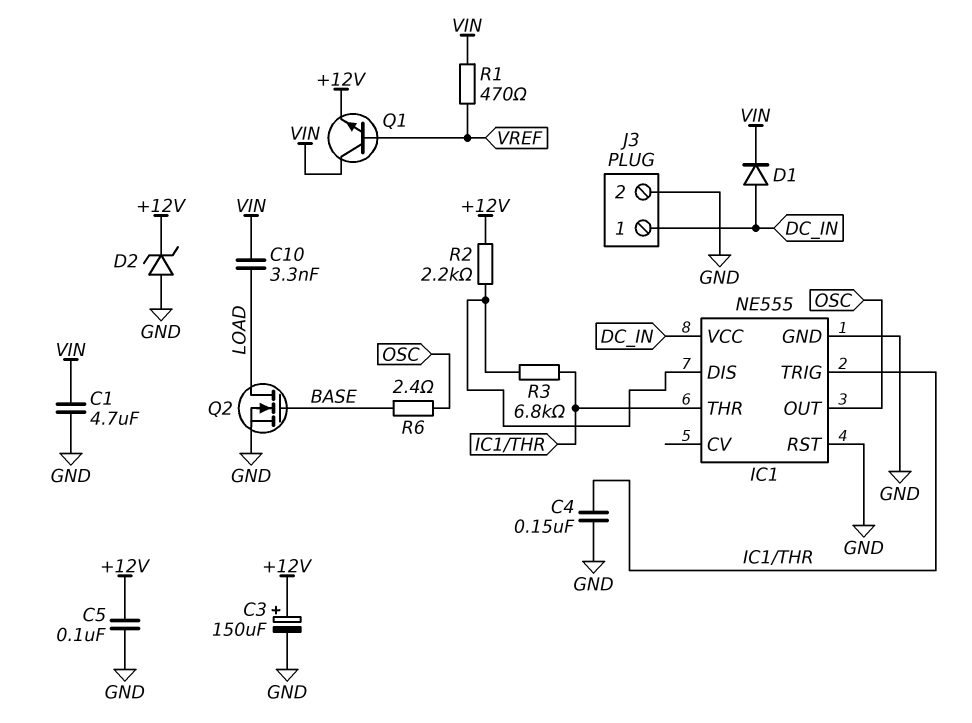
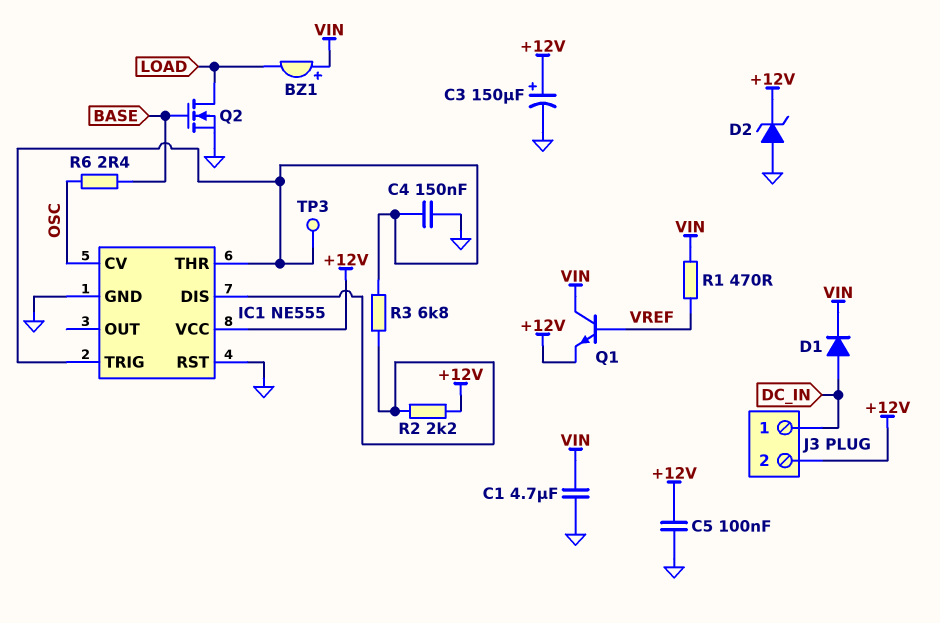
BZ1: none -> buzzer (plus VIN, minus LOAD)
C10: 3.3nF (LOAD, VIN) -> none
IC1 pin CV: none -> OSC
IC1 pin OUT: OSC -> none
IC1 pin VCC: DC_IN -> +12V
J3 pin 2: GND -> +12V
TP3: none -> test point (IC1/THR)

